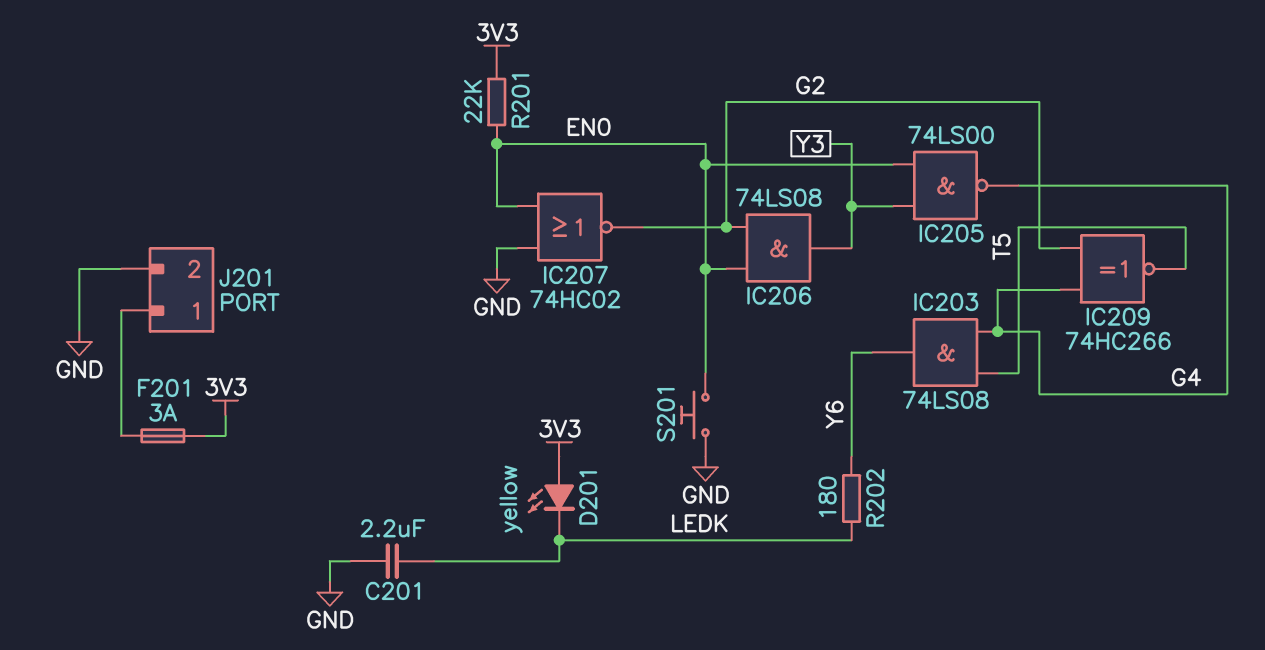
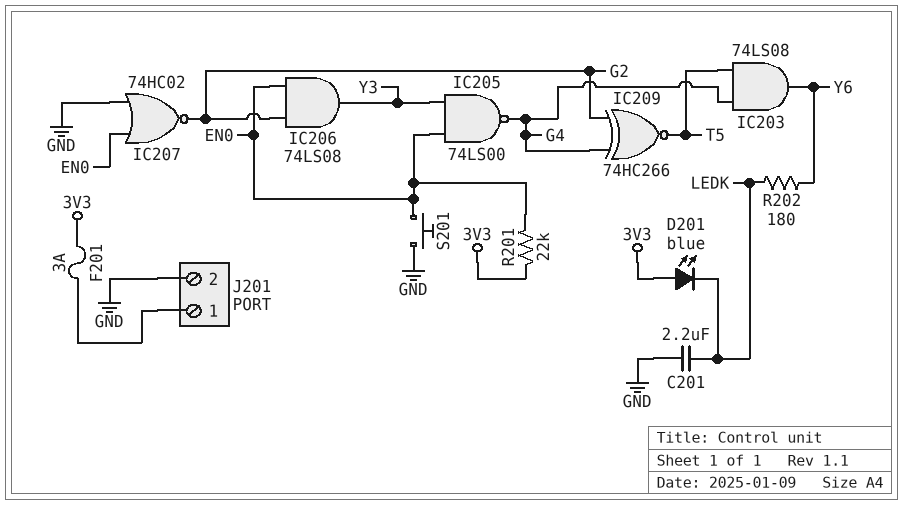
D201: LED yellow (A 3V3, K LEDK) -> LED blue (A 3V3, K LEDK)

